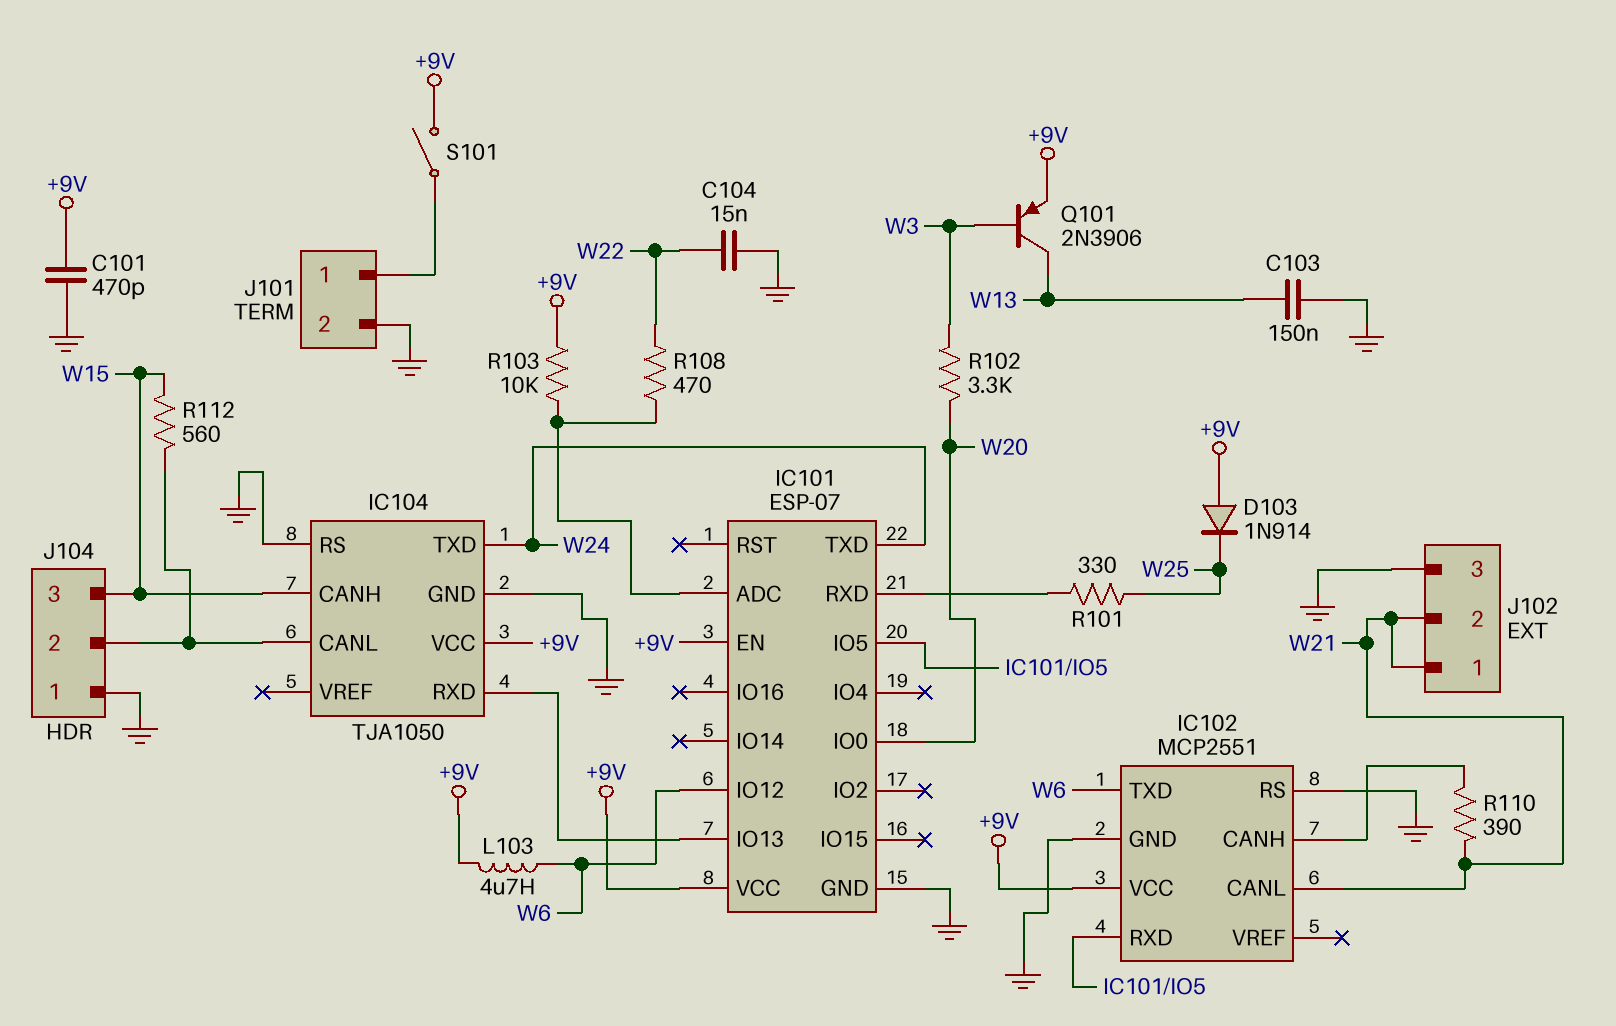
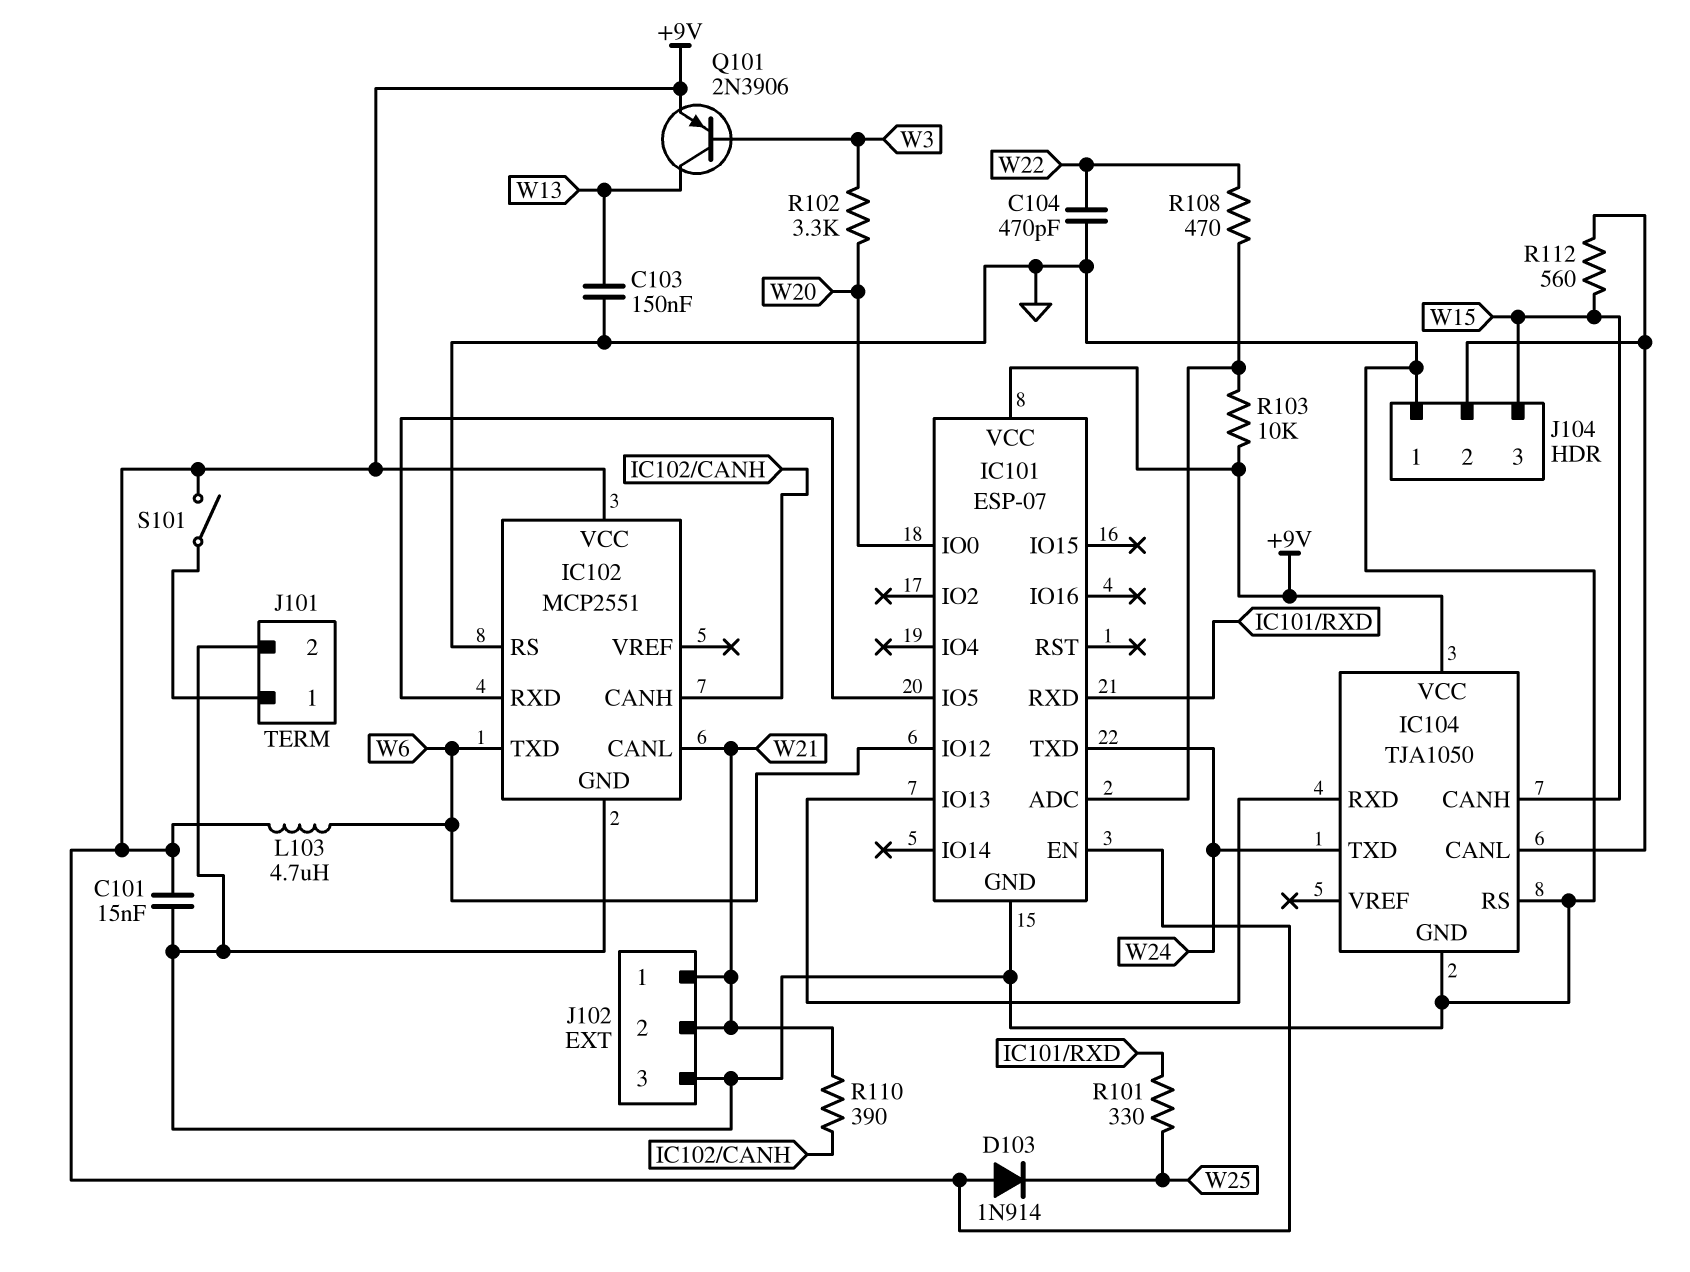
C101: 470pF (+9V, GND) -> 15nF (+9V, GND)
C104: 15nF (GND, W22) -> 470pF (GND, W22)

